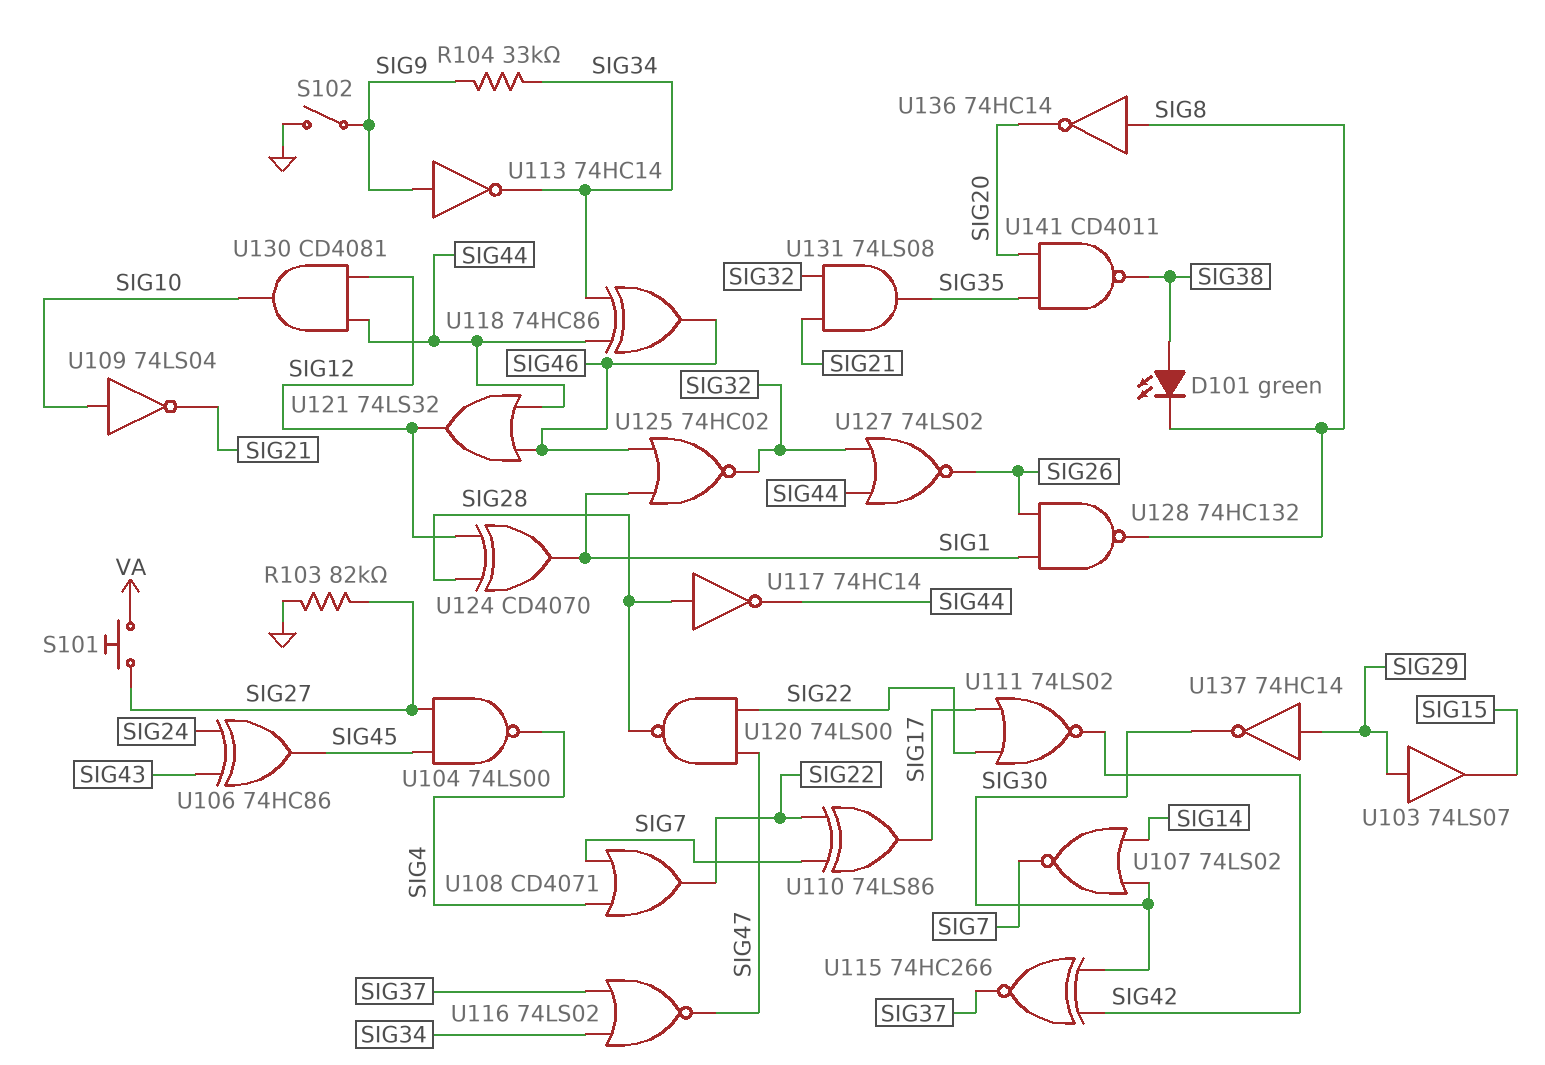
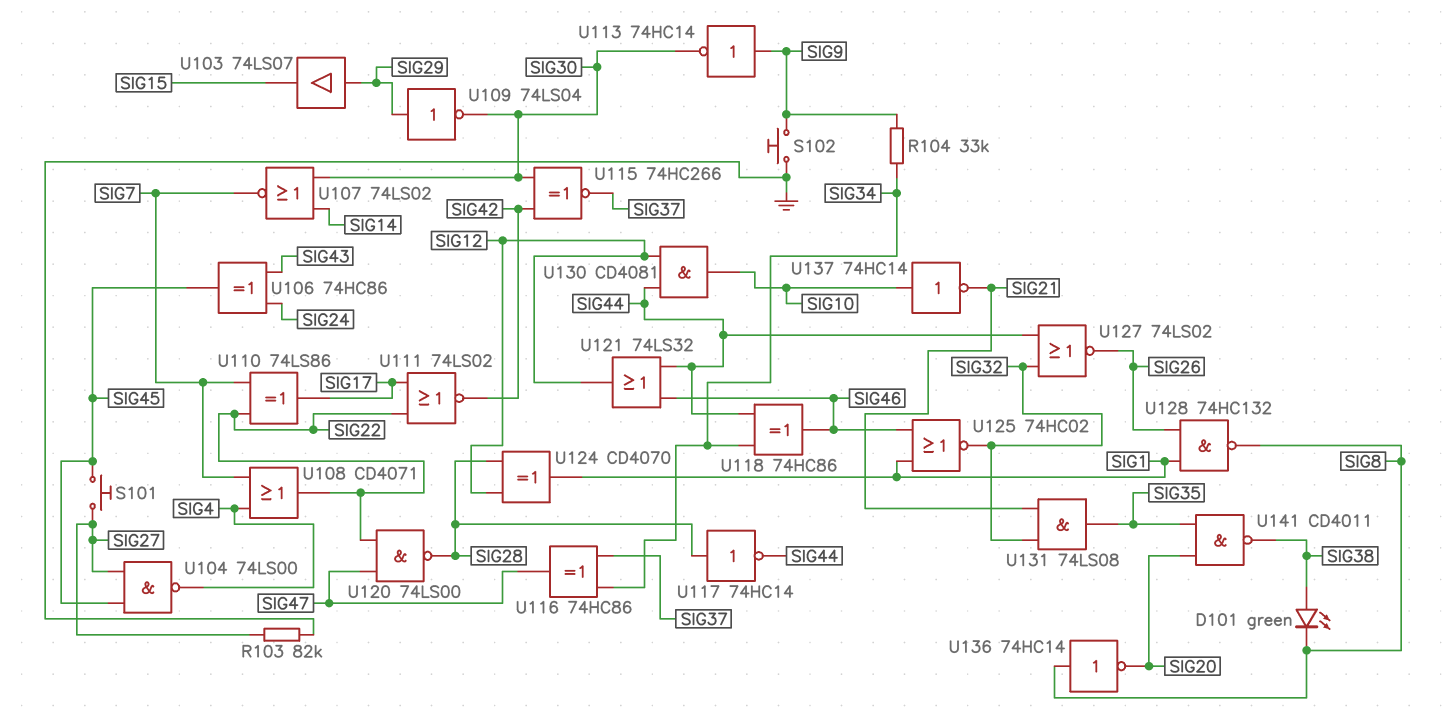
S101: button (SIG27, VA) -> button (SIG27, SIG45)
S102: switch (GND, SIG9) -> button (GND, SIG9)
U109: NOT 74LS04 (in SIG10, out SIG21) -> NOT 74LS04 (in SIG29, out SIG30)
U113: NOT 74HC14 (in SIG9, out SIG34) -> NOT 74HC14 (in SIG9, out SIG30)
U116: NOR 74LS02 (in SIG34, in SIG37, out SIG47) -> XOR 74HC86 (in SIG34, in SIG37, out SIG47)
U137: NOT 74HC14 (in SIG29, out SIG30) -> NOT 74HC14 (in SIG10, out SIG21)

